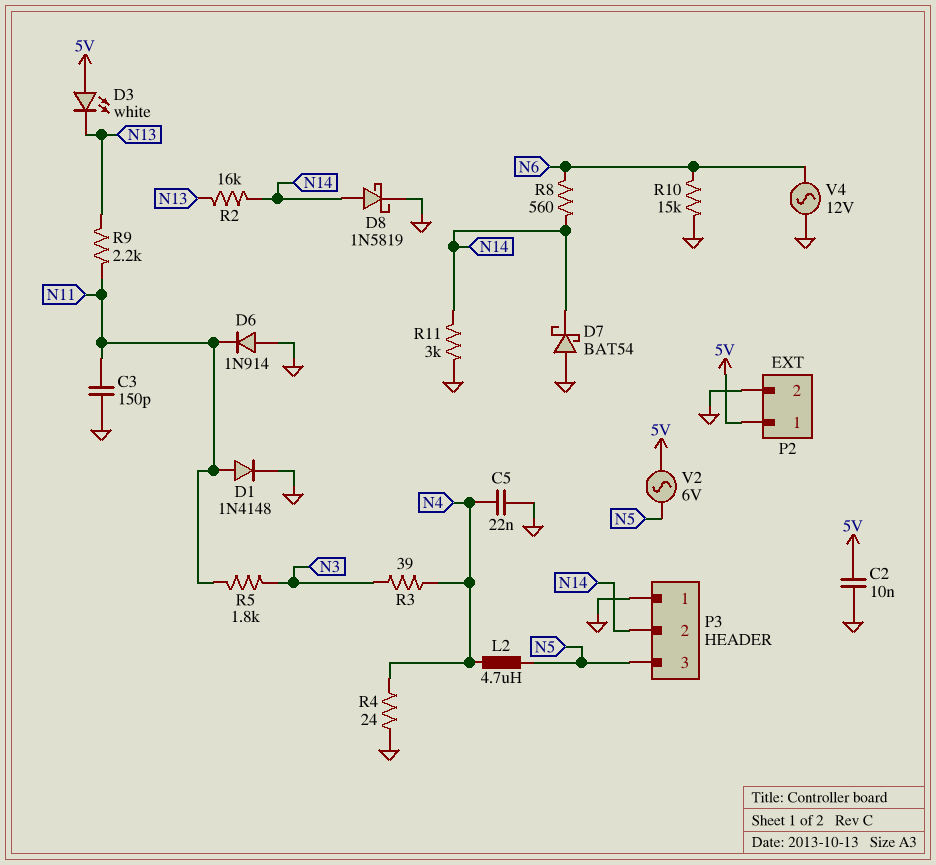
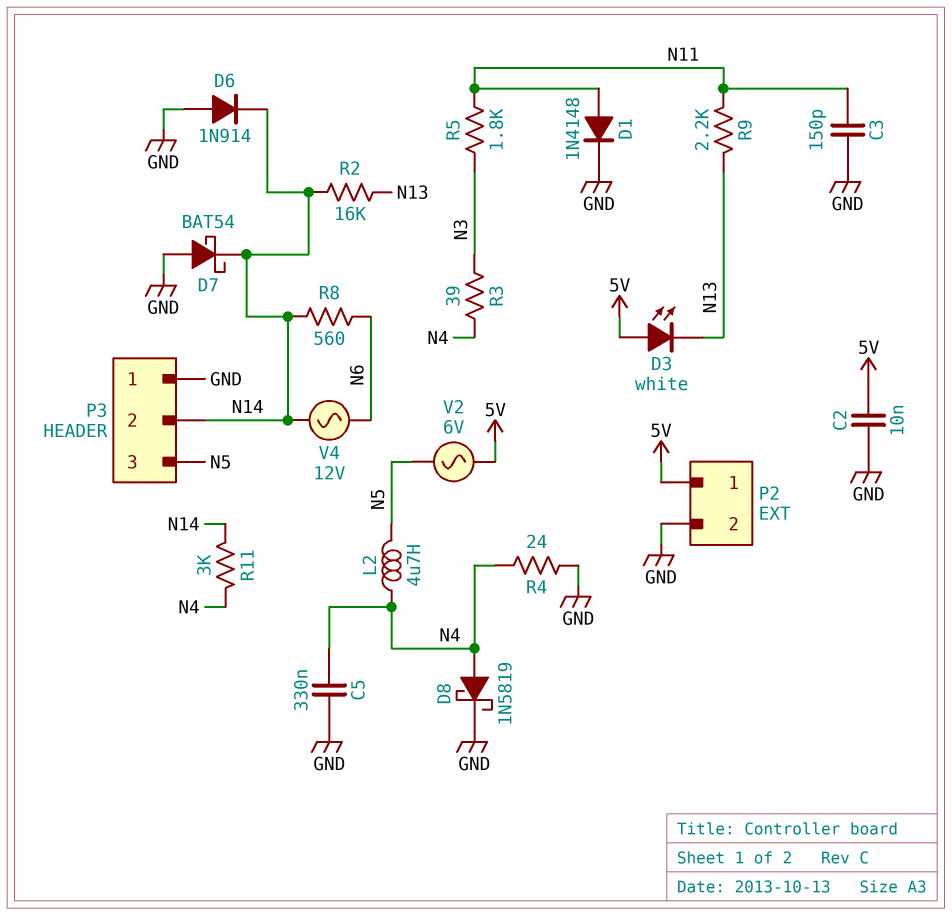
C5: 22nF (GND, N4) -> 330nF (GND, N4)
D6: diode 1N914 (A GND, K N11) -> diode 1N914 (A GND, K N14)
D8: schottky 1N5819 (A N14, K GND) -> schottky 1N5819 (A N4, K GND)
R10: 15k (GND, N6) -> none
R11: 3k (GND, N14) -> 3k (N4, N14)
V4: AC 12V (GND, N6) -> AC 12V (N6, N14)

